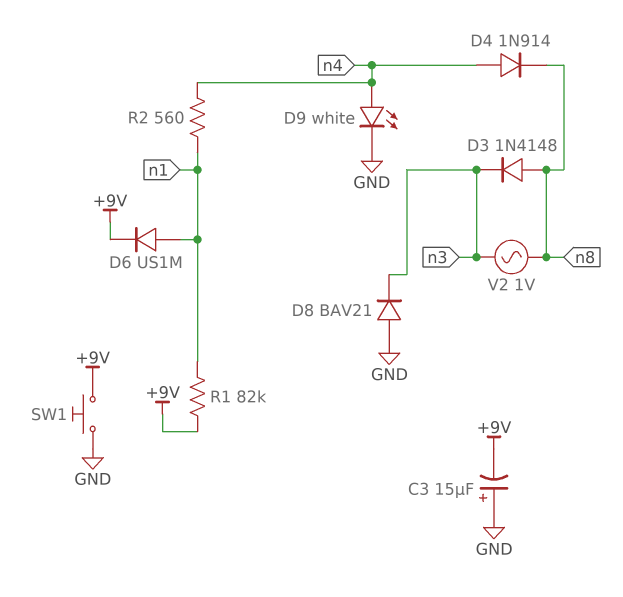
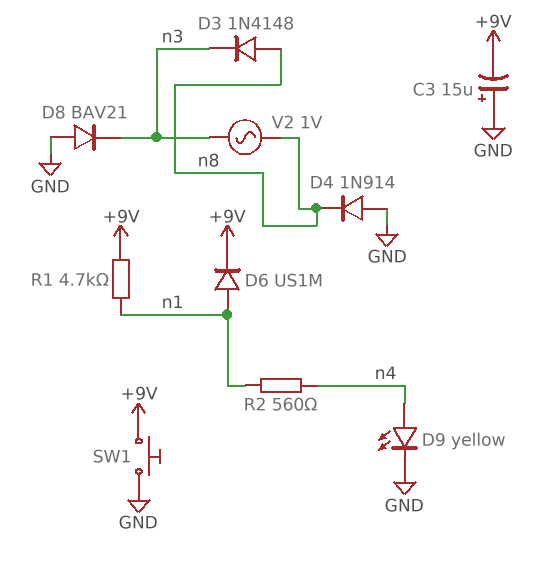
D4: diode 1N914 (A n4, K n8) -> diode 1N914 (A GND, K n8)
D9: LED white (A n4, K GND) -> LED yellow (A n4, K GND)
R1: 82k (+9V, n1) -> 4.7k (+9V, n1)

